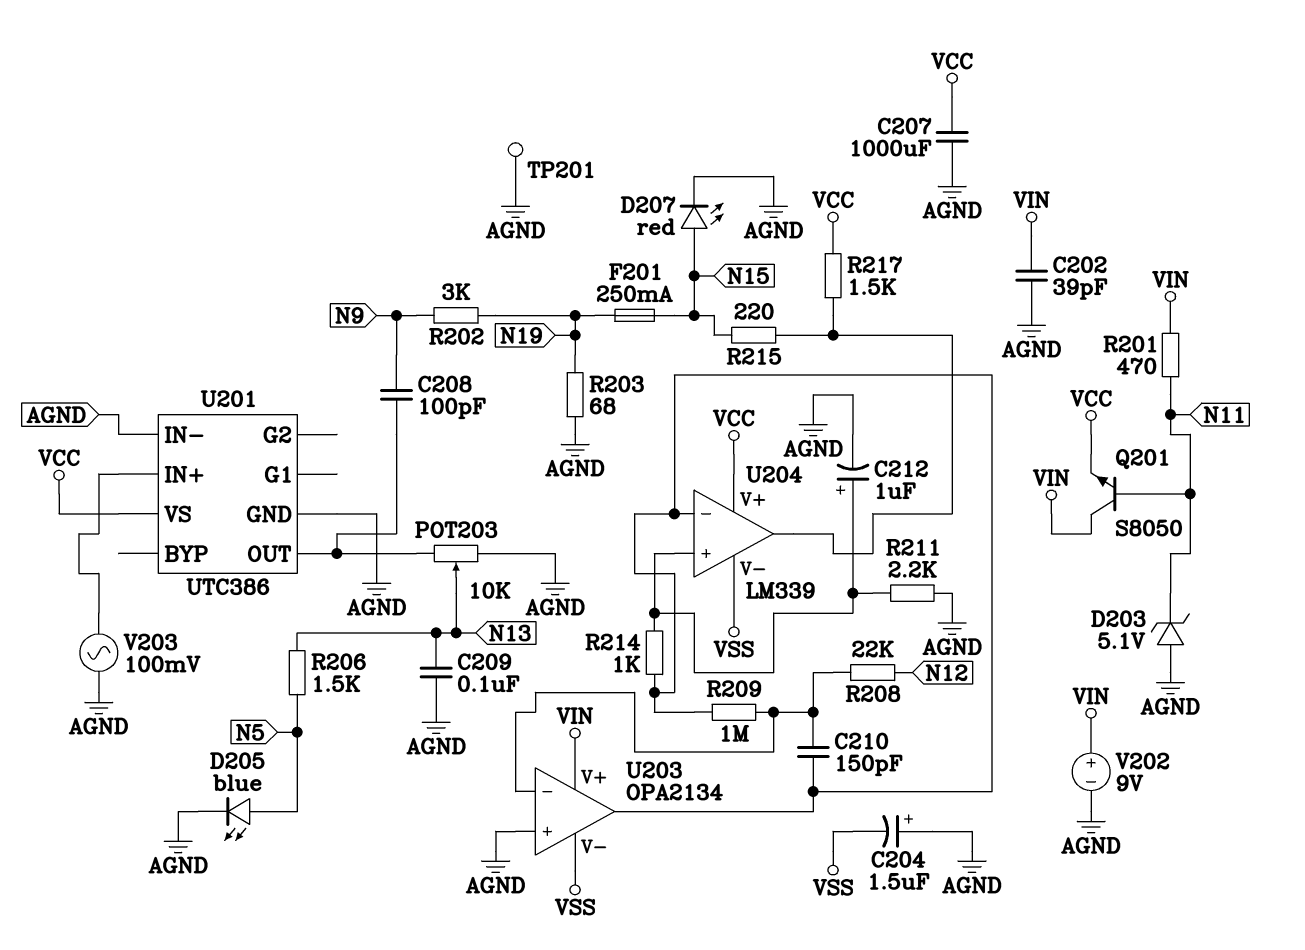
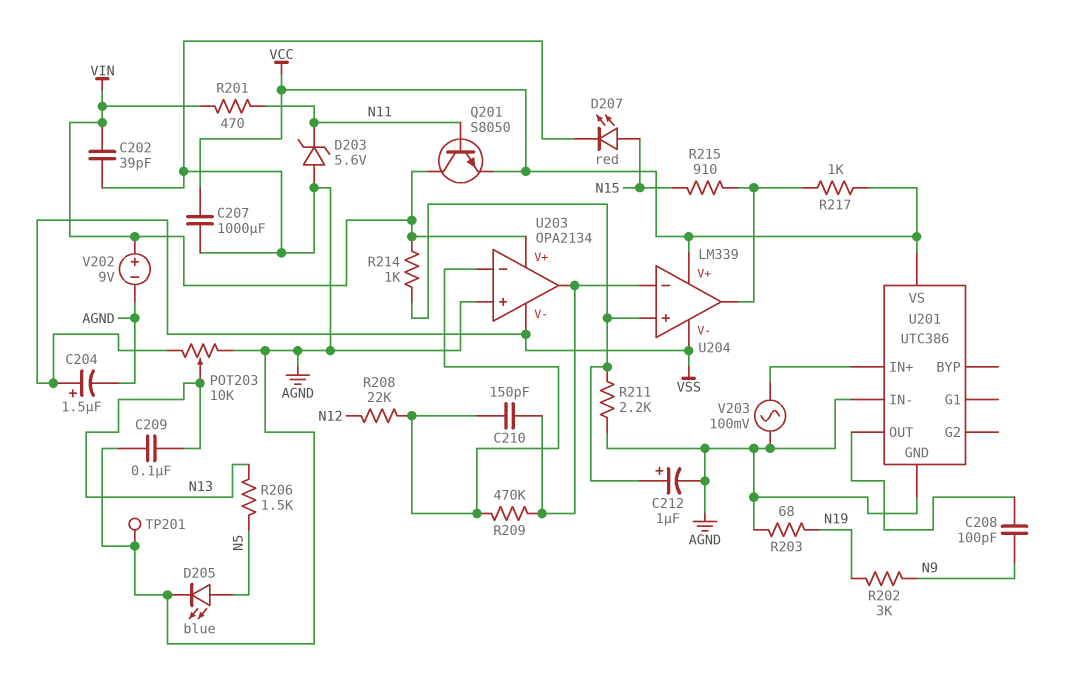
C204: 1.5uF (plus AGND, minus VSS) -> 1.5uF (plus VSS, minus AGND)
D203: zener 5.1V (A AGND, K N11) -> zener 5.6V (A AGND, K N11)
F201: 250mA (N15, N19) -> none
POT203: 10k (AGND, U201/OUT, wiper N13) -> 10k (AGND, VSS, wiper N13)
R209: 1M (U203/in-, U203/out) -> 470k (U203/in-, U203/out)
R214: 1k (U203/out, U204/in+) -> 1k (U204/in+, VIN)
R215: 220 (N15, U204/out) -> 910 (N15, U204/out)
R217: 1.5k (U204/out, VCC) -> 1k (U204/out, VCC)

